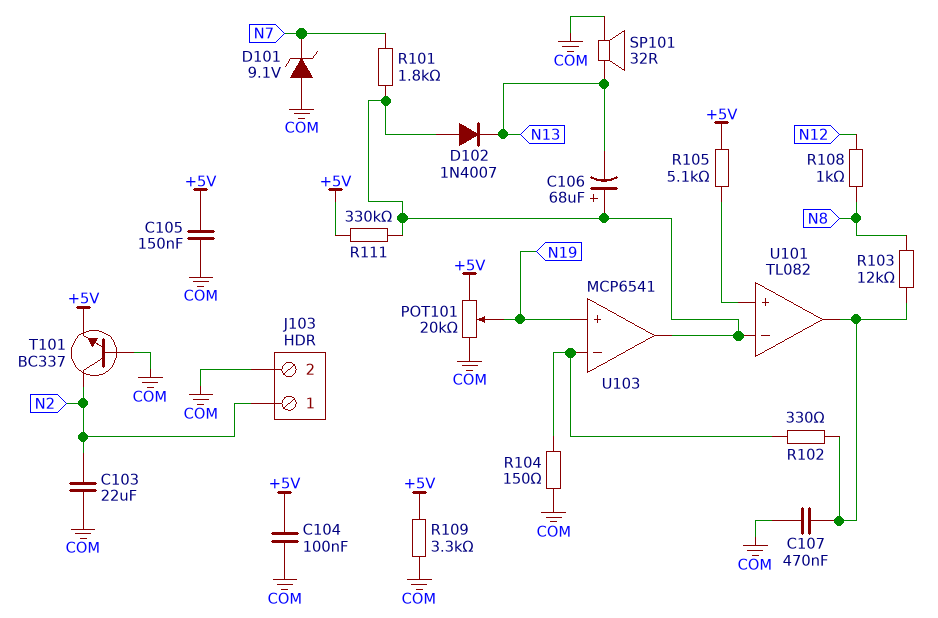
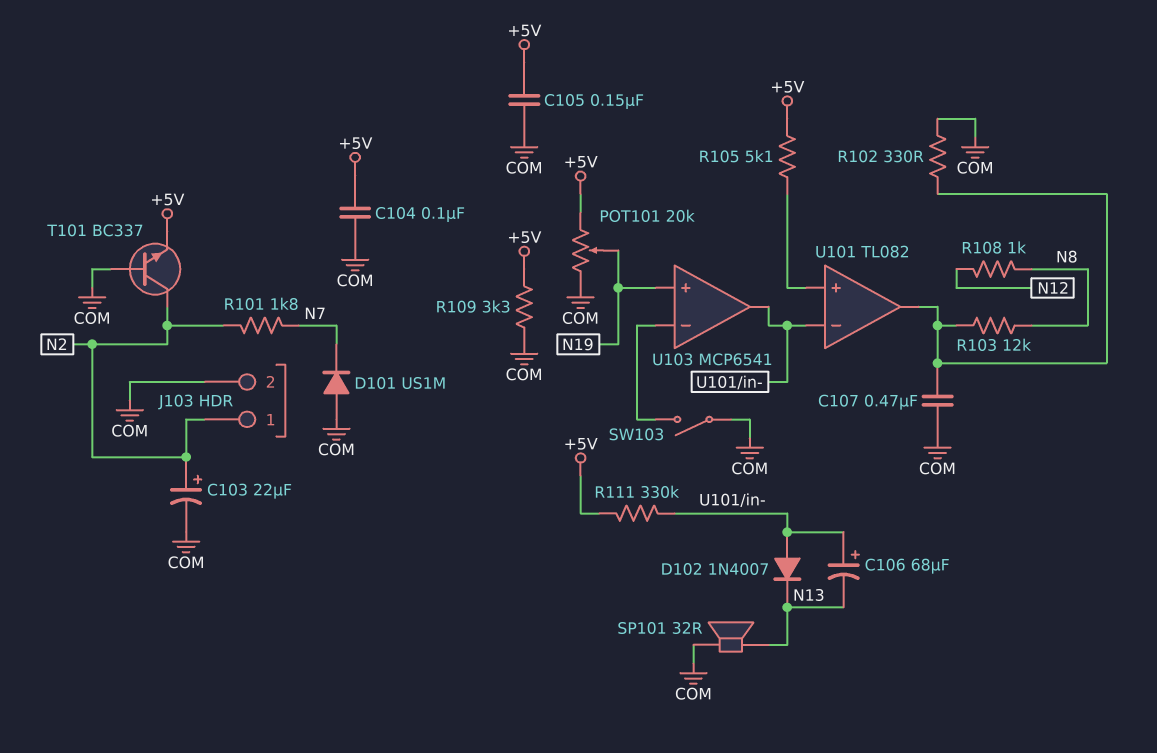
C103: 22uF (COM, N2) -> 22uF (plus N2, minus COM)
D101: zener 9.1V (A COM, K N7) -> diode US1M (A COM, K N7)
R101: 1.8k (N7, U101/in-) -> 1.8k (N2, N7)
R102: 330 (U101/out, U103/in-) -> 330 (COM, U101/out)
R104: 150 (COM, U103/in-) -> none
SW103: none -> switch (COM, U103/in-)

